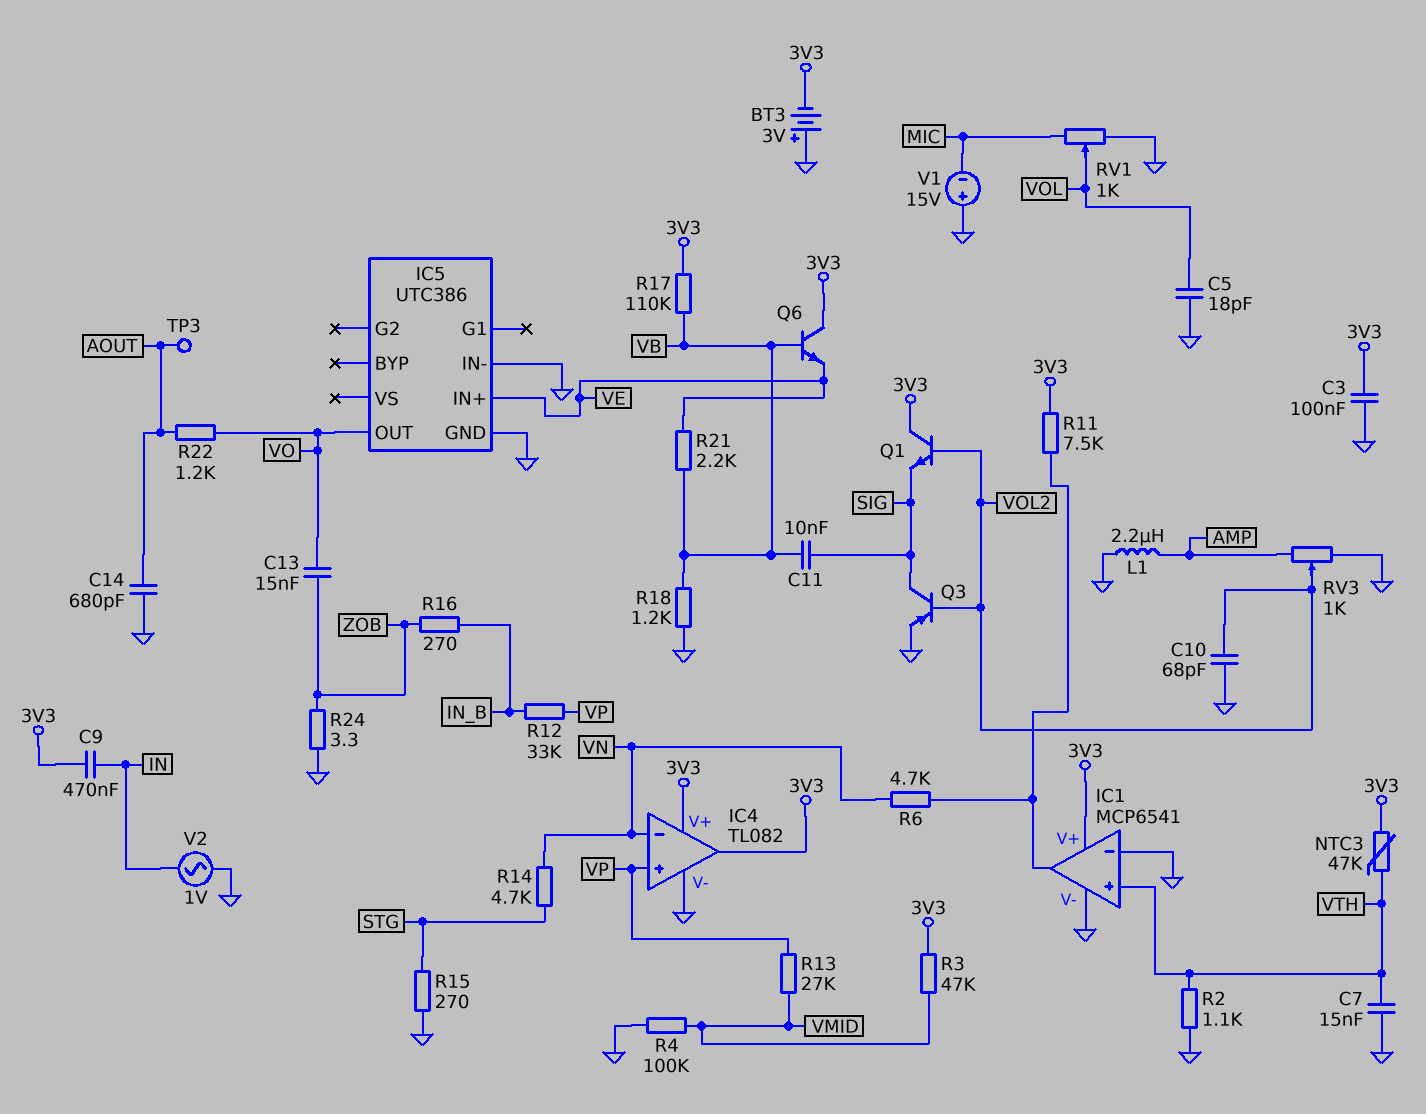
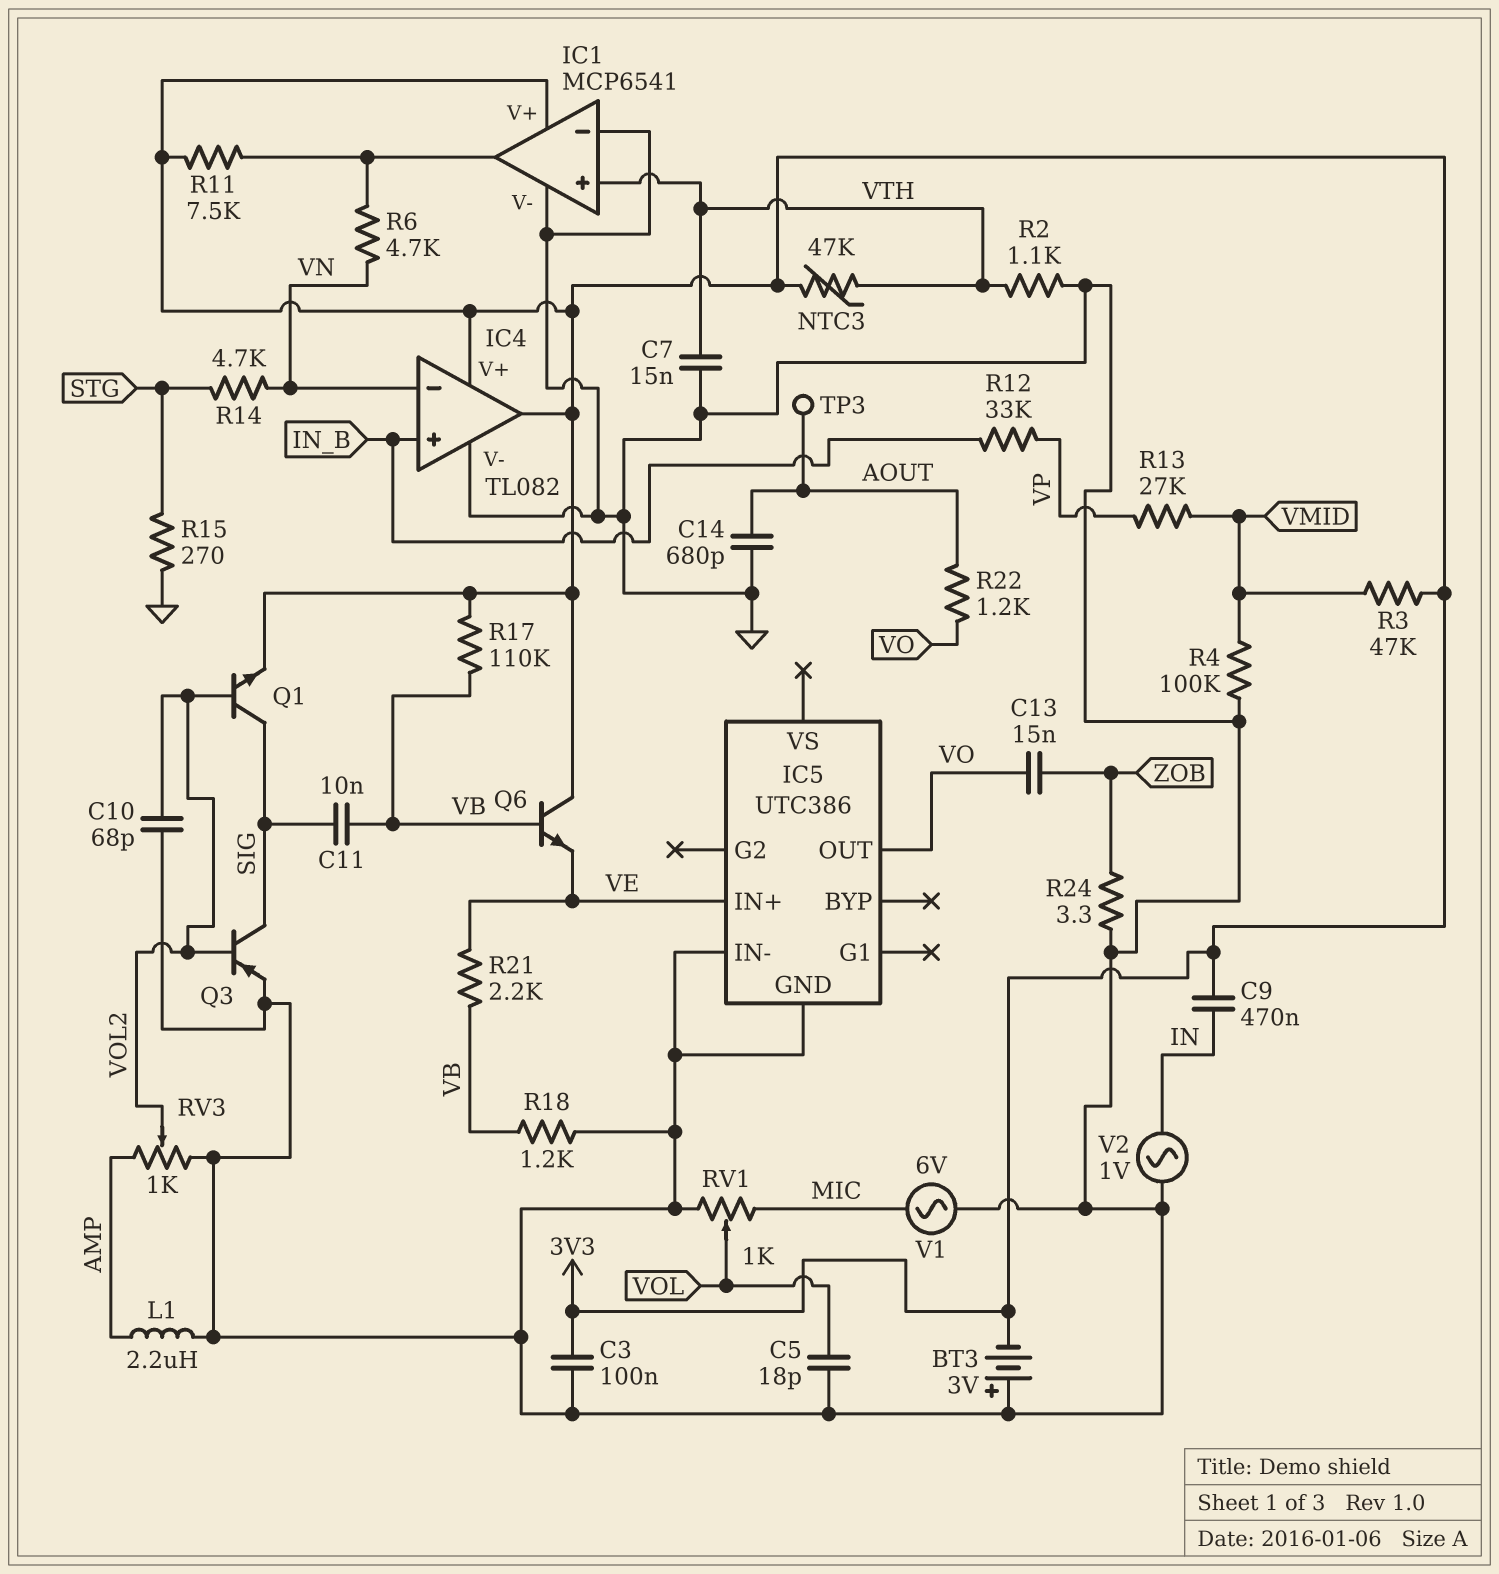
IC4 pin in+: VP -> IN_B
Q1: NPN (B VOL2, C 3V3, E SIG) -> NPN (B VOL2, C SIG, E 3V3)
R16: 270 (IN_B, ZOB) -> none
V1: 15V (plus GND, minus MIC) -> AC 6V (GND, MIC)

